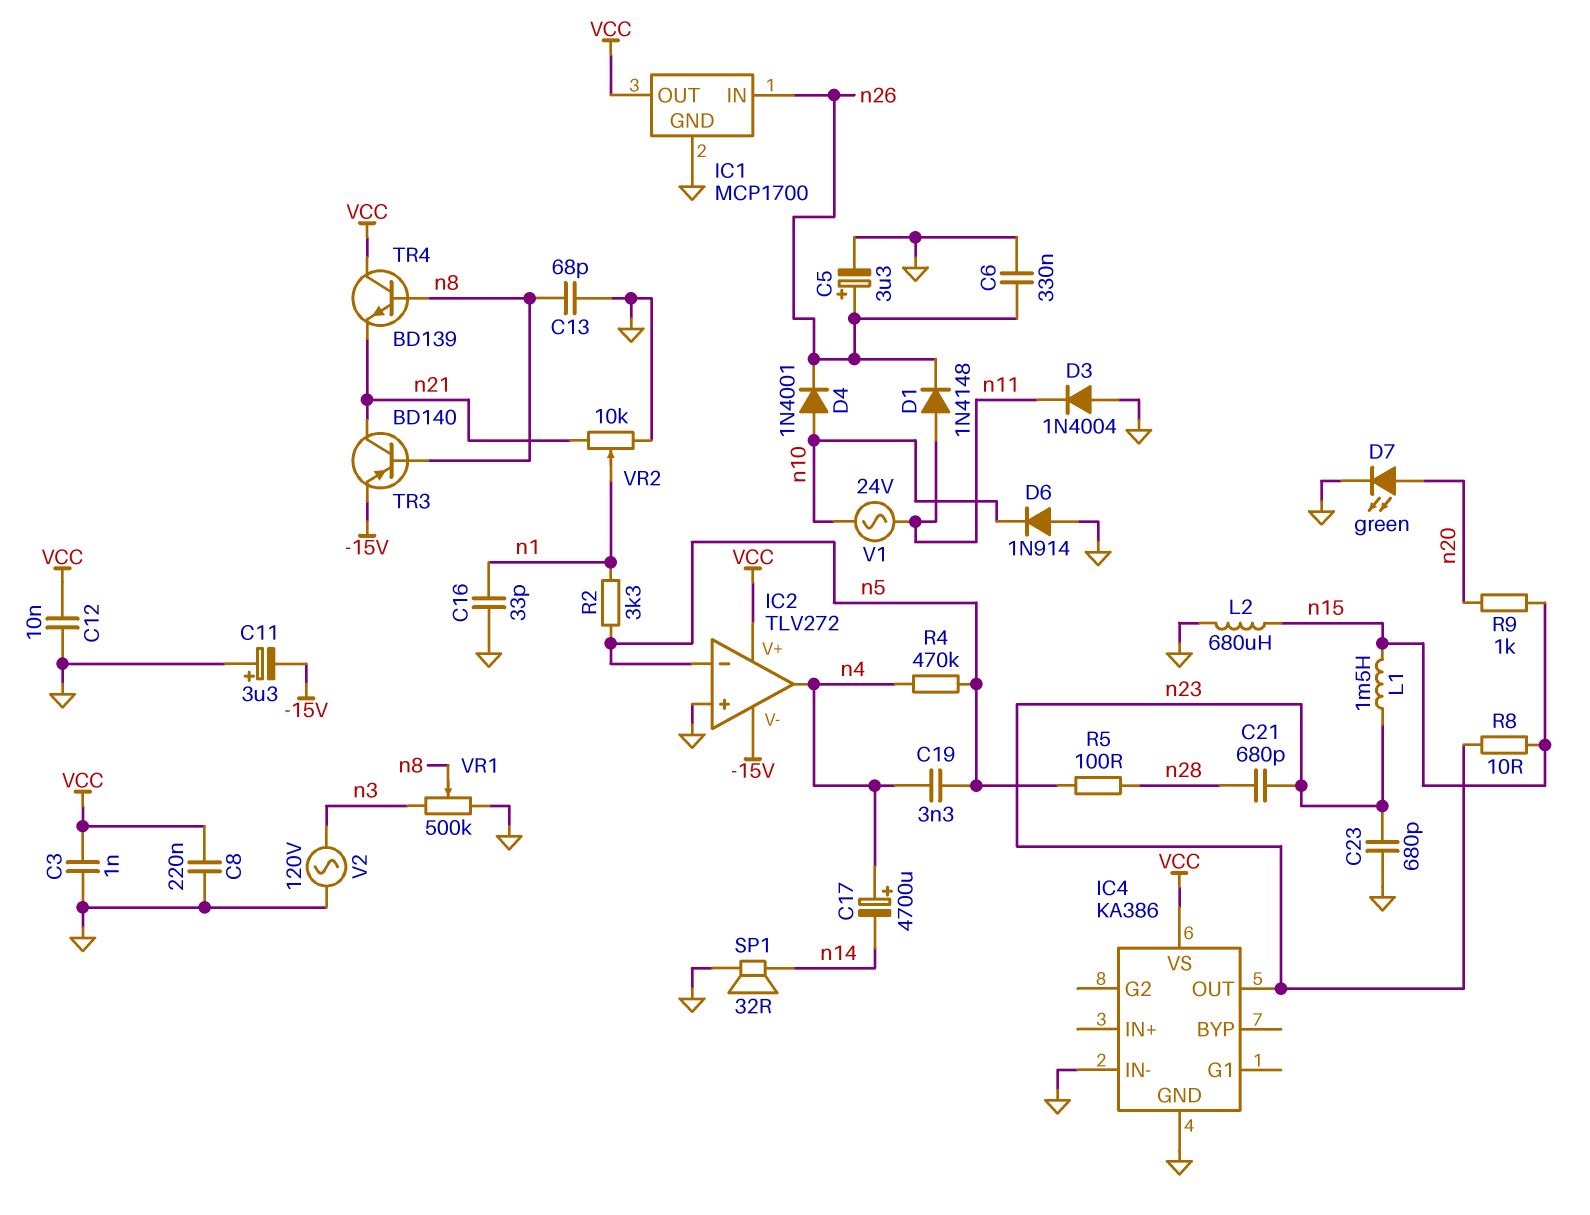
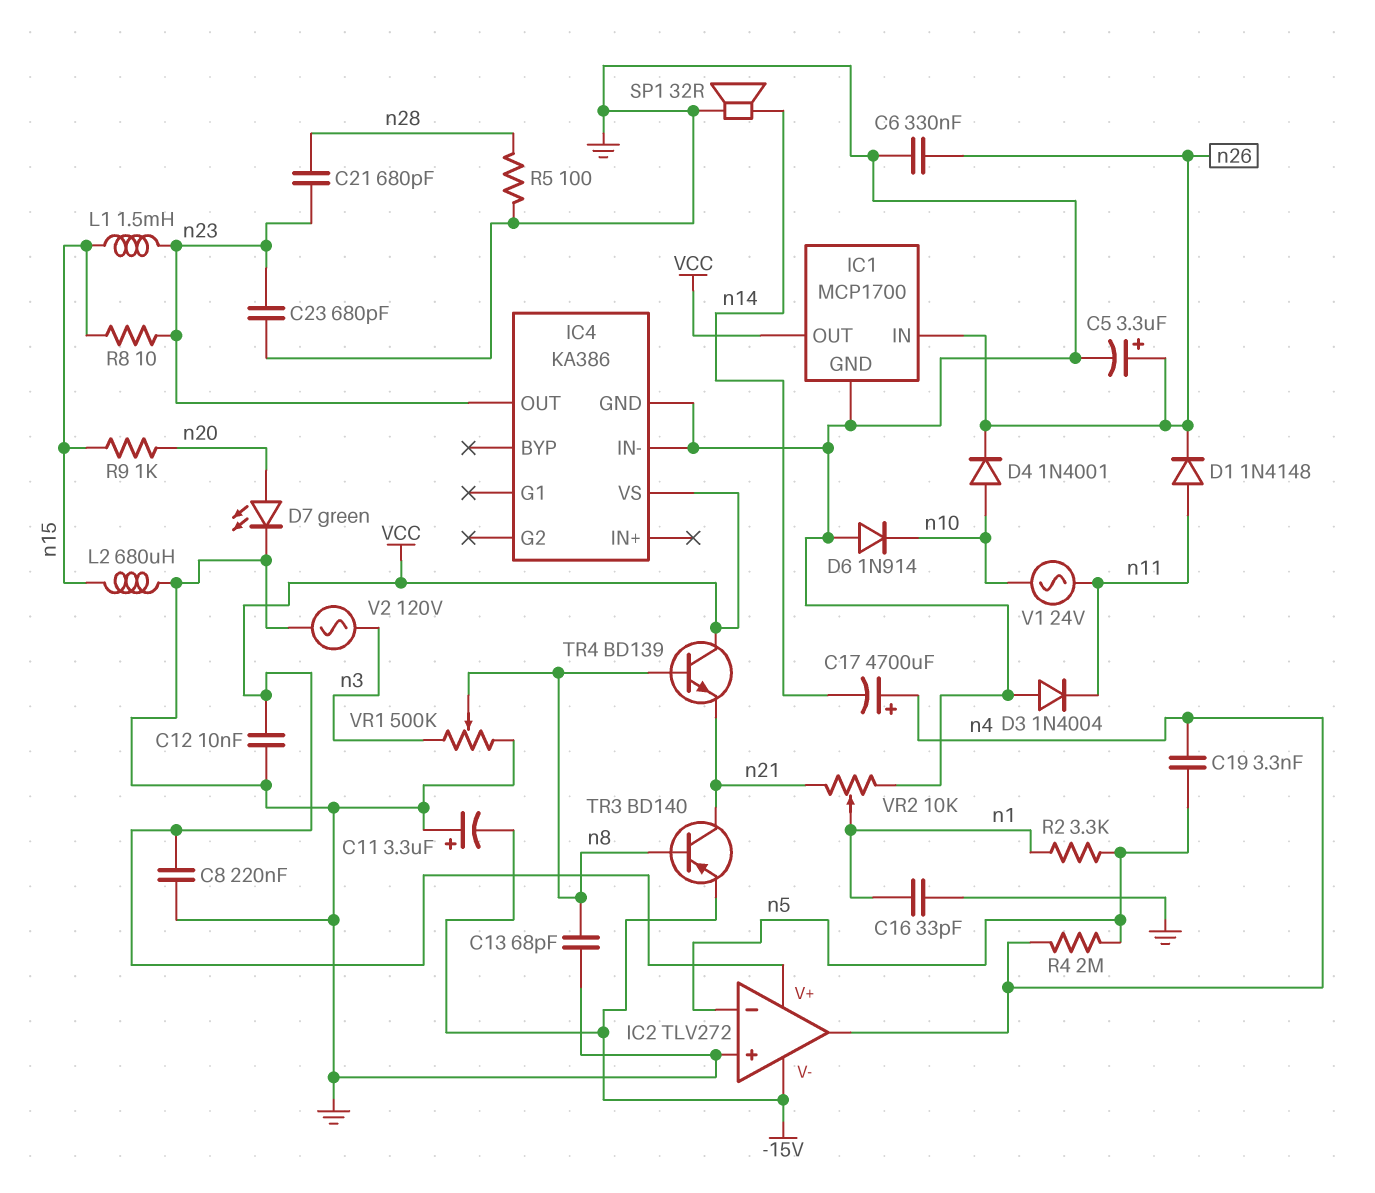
C3: 1nF (GND, VCC) -> none
R4: 470k (n4, n5) -> 2M (n4, n5)
R5: 100 (n5, n28) -> 100 (GND, n28)

